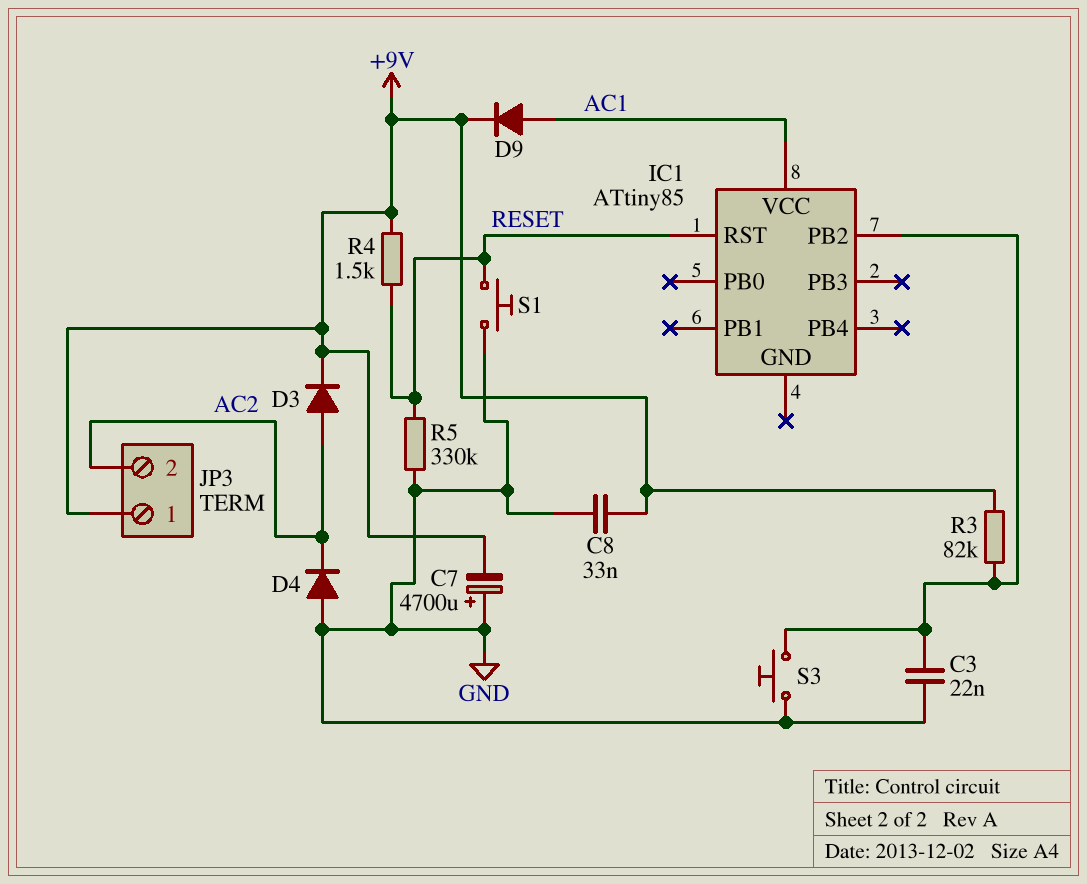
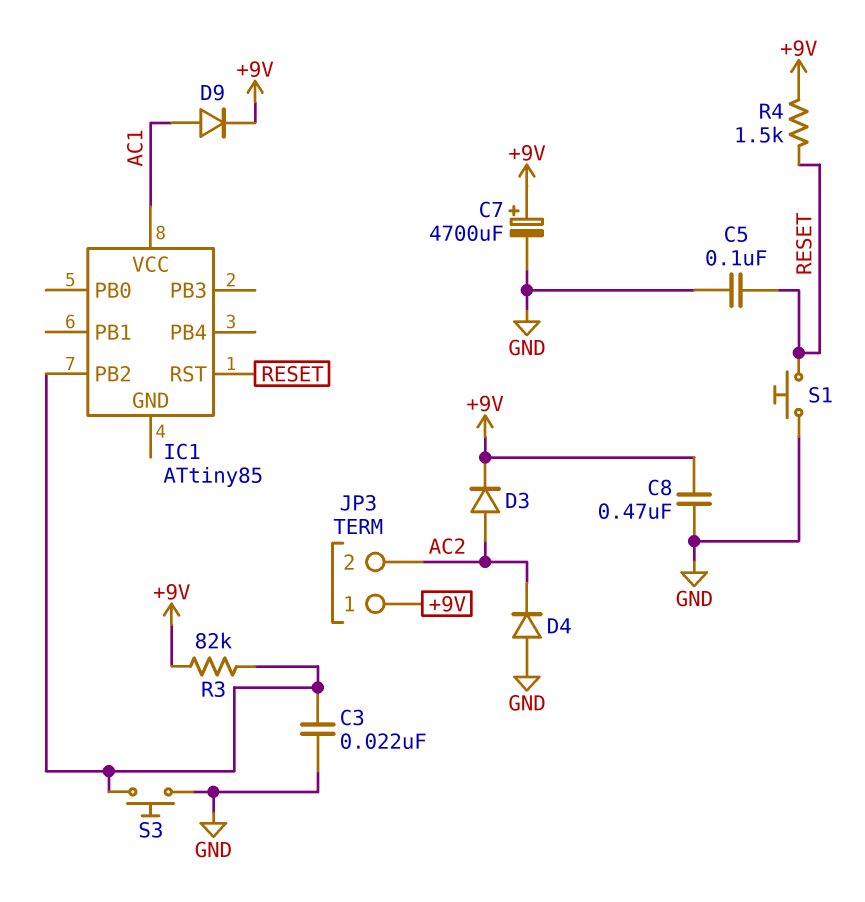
C5: none -> 100nF (GND, RESET)
C7: 4700uF (plus GND, minus +9V) -> 4700uF (plus +9V, minus GND)
C8: 33nF (+9V, GND) -> 470nF (+9V, GND)
R5: 330k (GND, RESET) -> none

